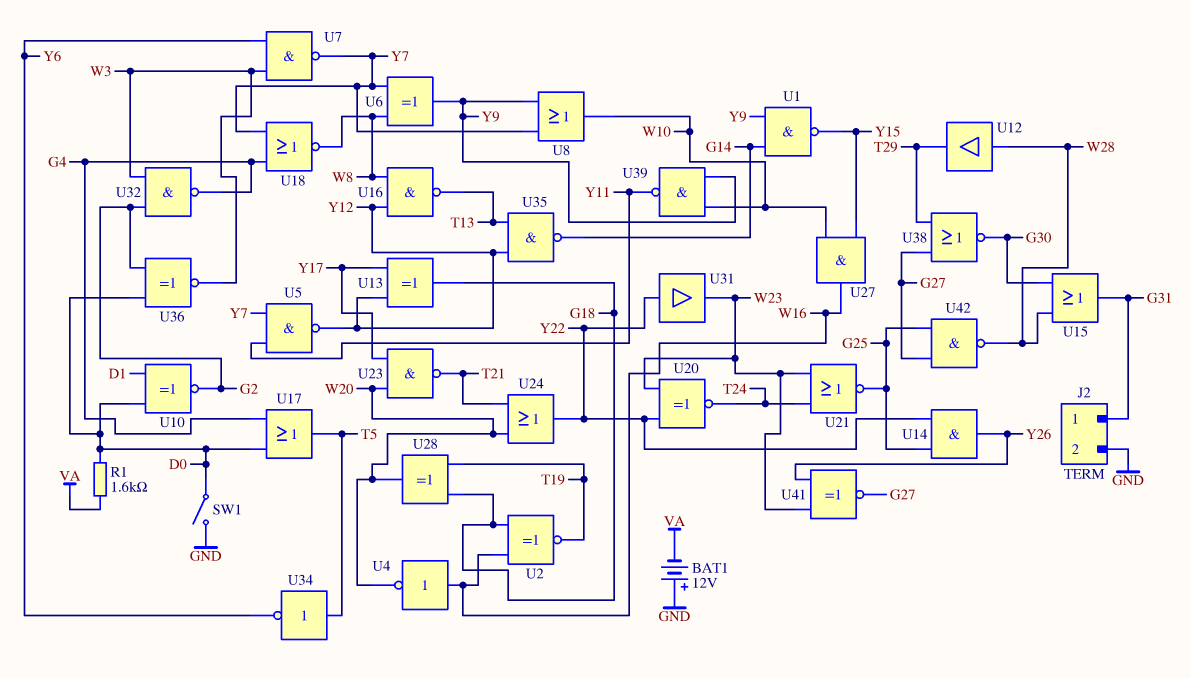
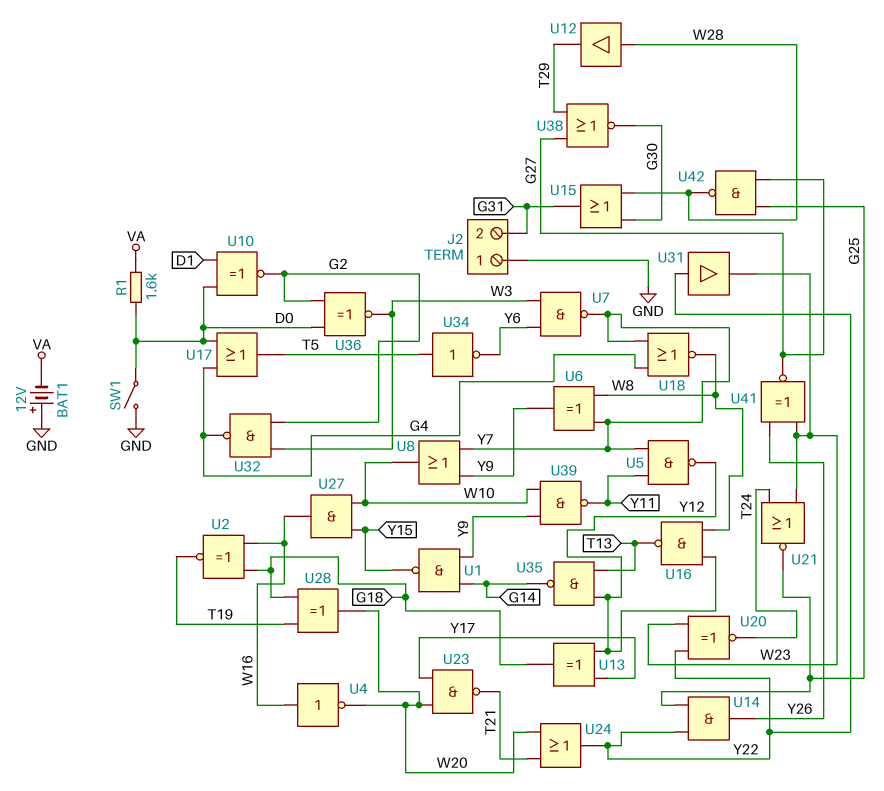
J2 pin 1: G31 -> GND
J2 pin 2: GND -> G31

